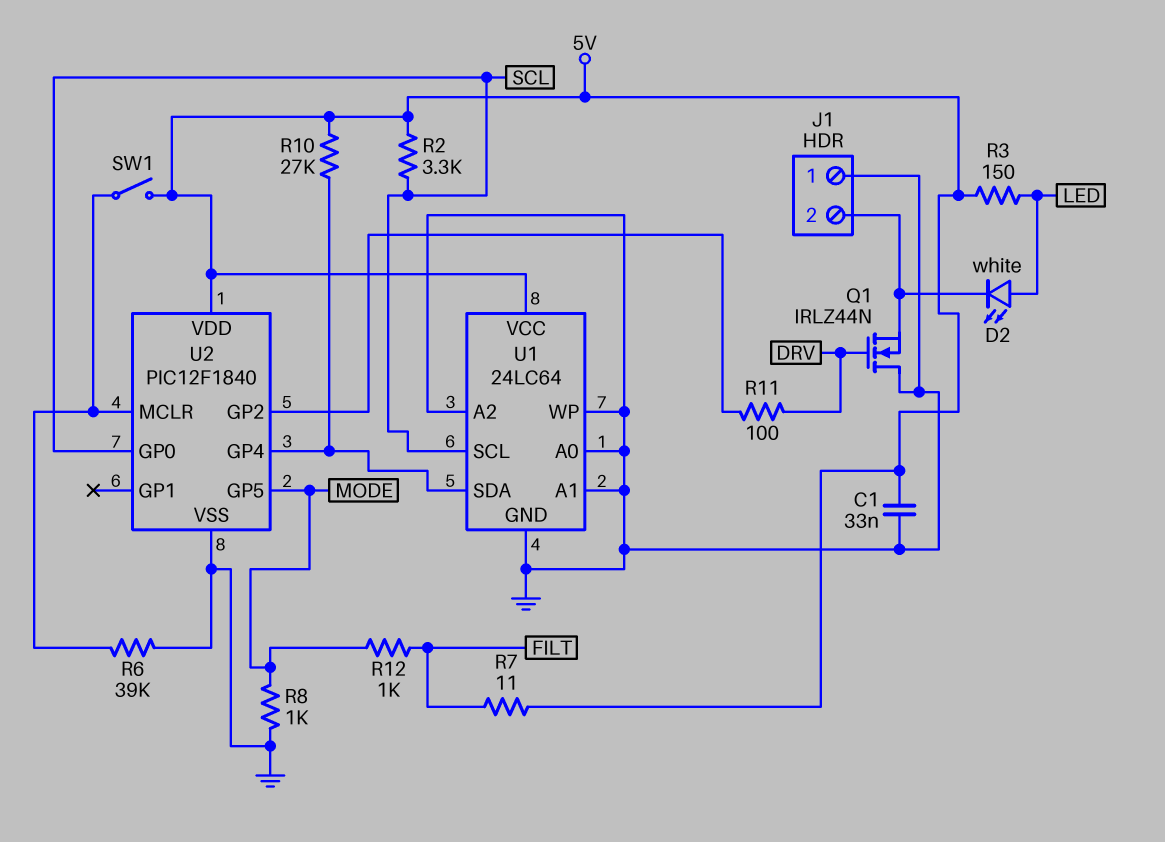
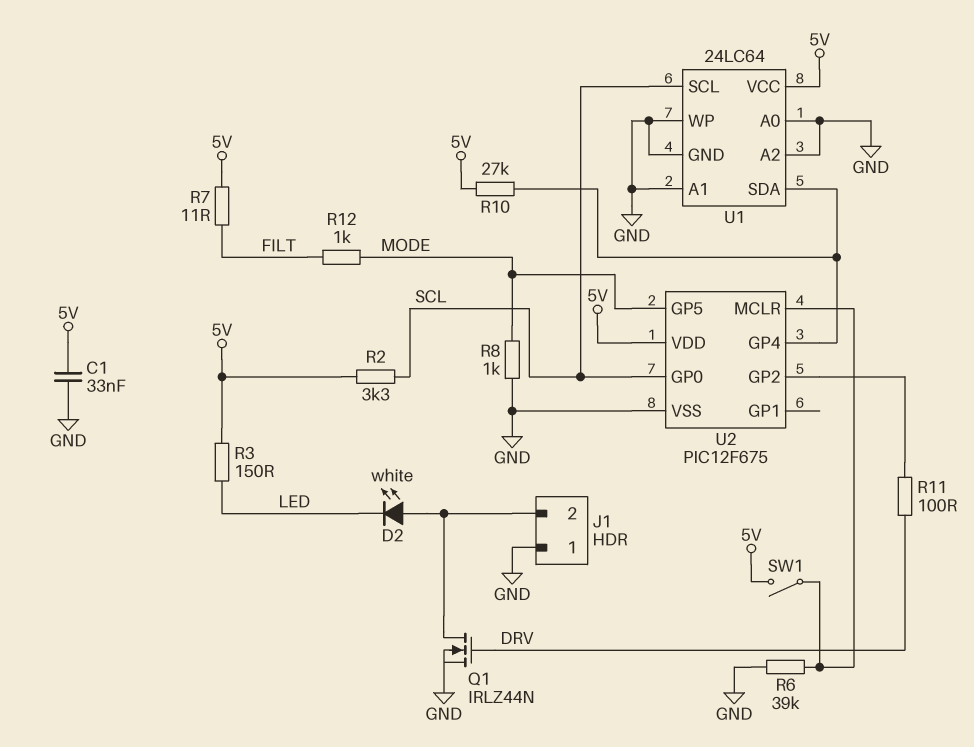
D2: LED white (A LED, K J1/2) -> LED white (A J1/2, K LED)
Q1: NMOS IRLZ44N (G DRV, D GND, S J1/2) -> NMOS IRLZ44N (G DRV, D J1/2, S GND)
U2: PIC12F1840 -> PIC12F675

